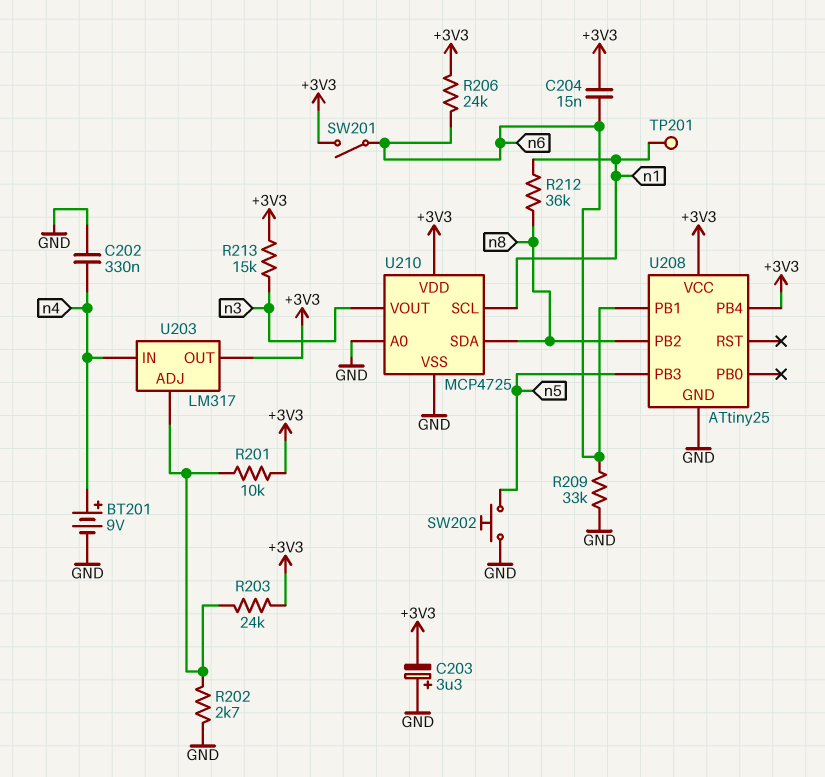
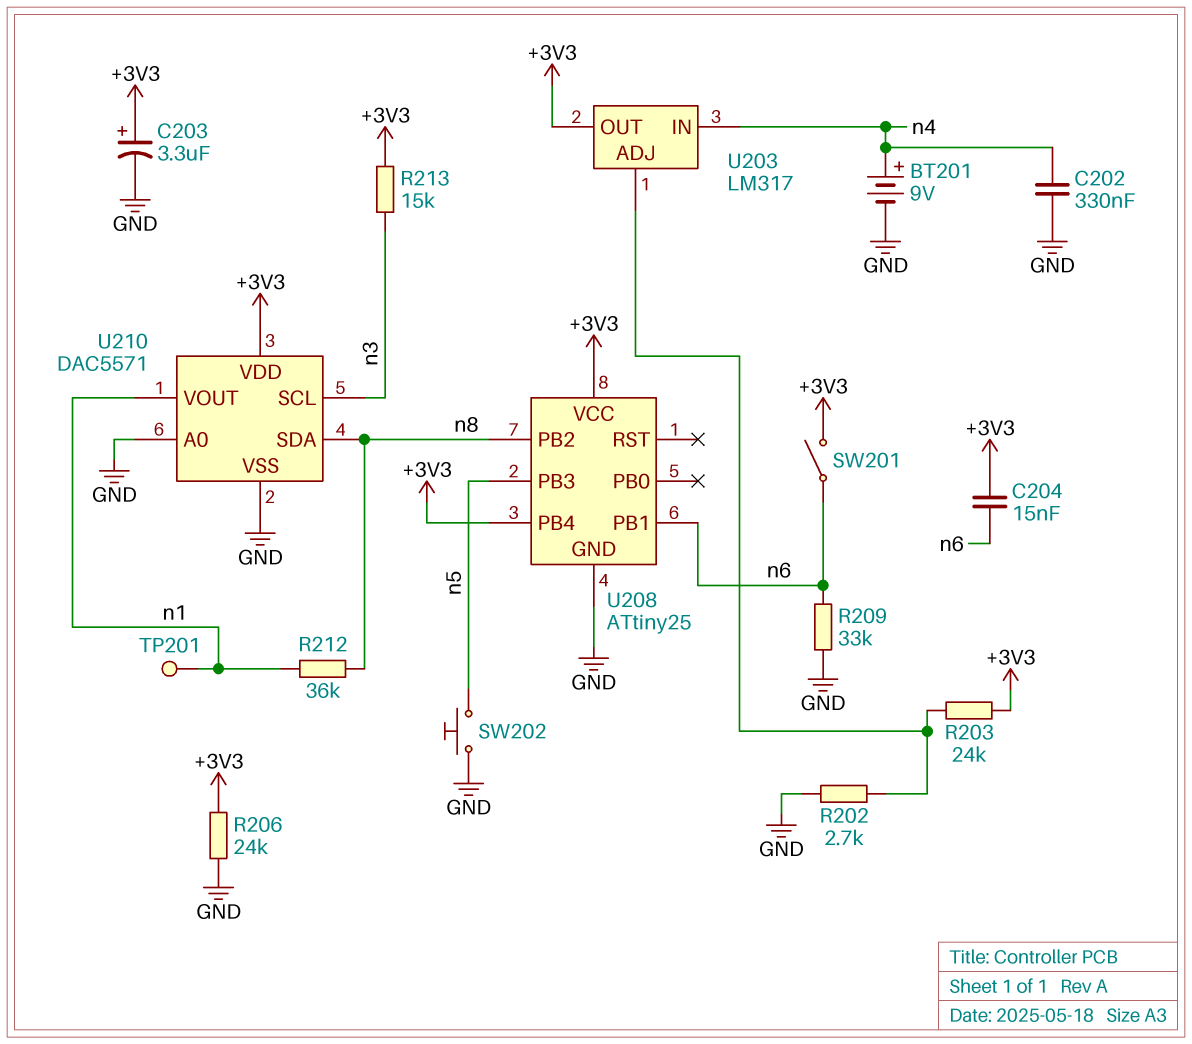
C203: 3.3uF (plus GND, minus +3V3) -> 3.3uF (plus +3V3, minus GND)
R201: 10k (+3V3, U203/ADJ) -> none
R206: 24k (+3V3, n6) -> 24k (+3V3, GND)
U210: MCP4725 -> DAC5571
U210 pin SCL: n1 -> n3
U210 pin VOUT: n3 -> n1

